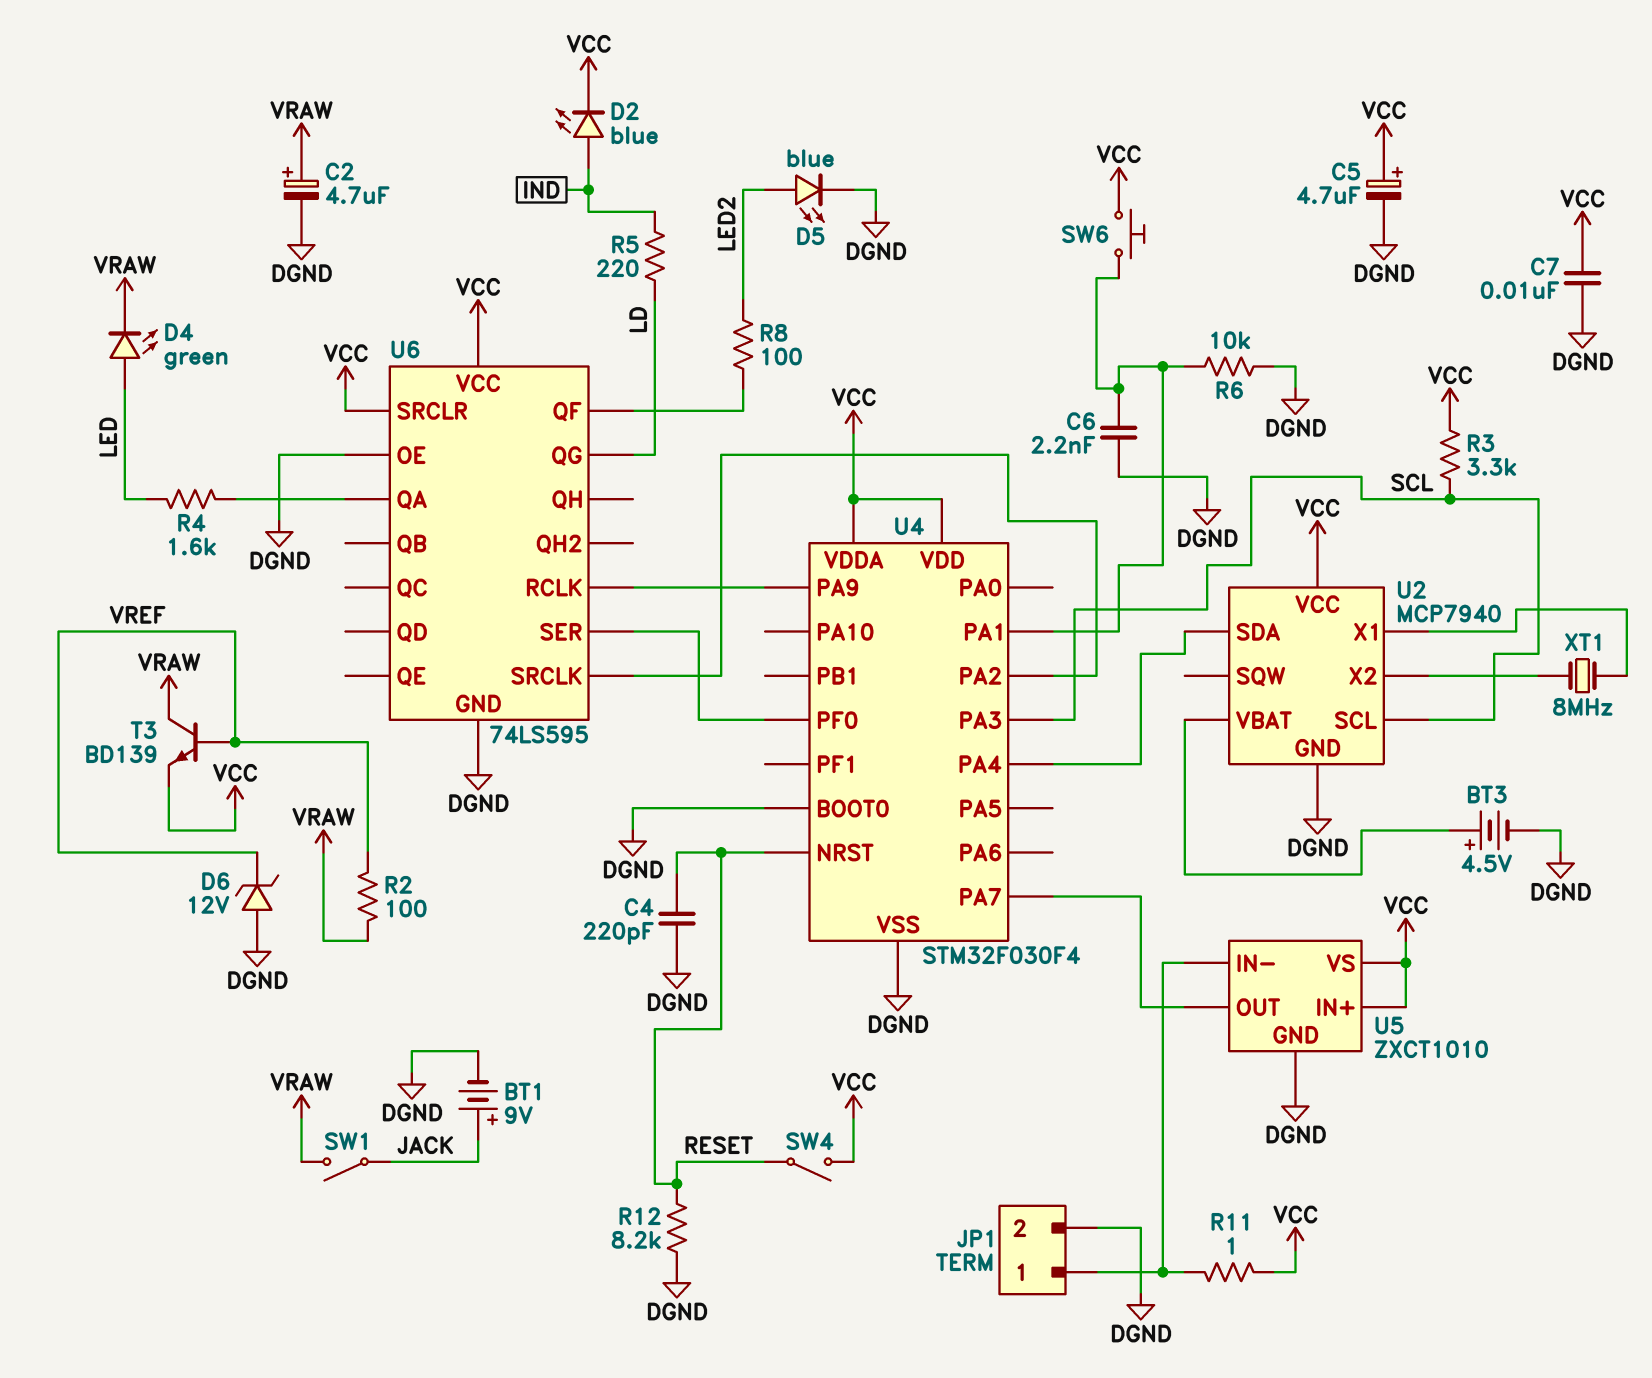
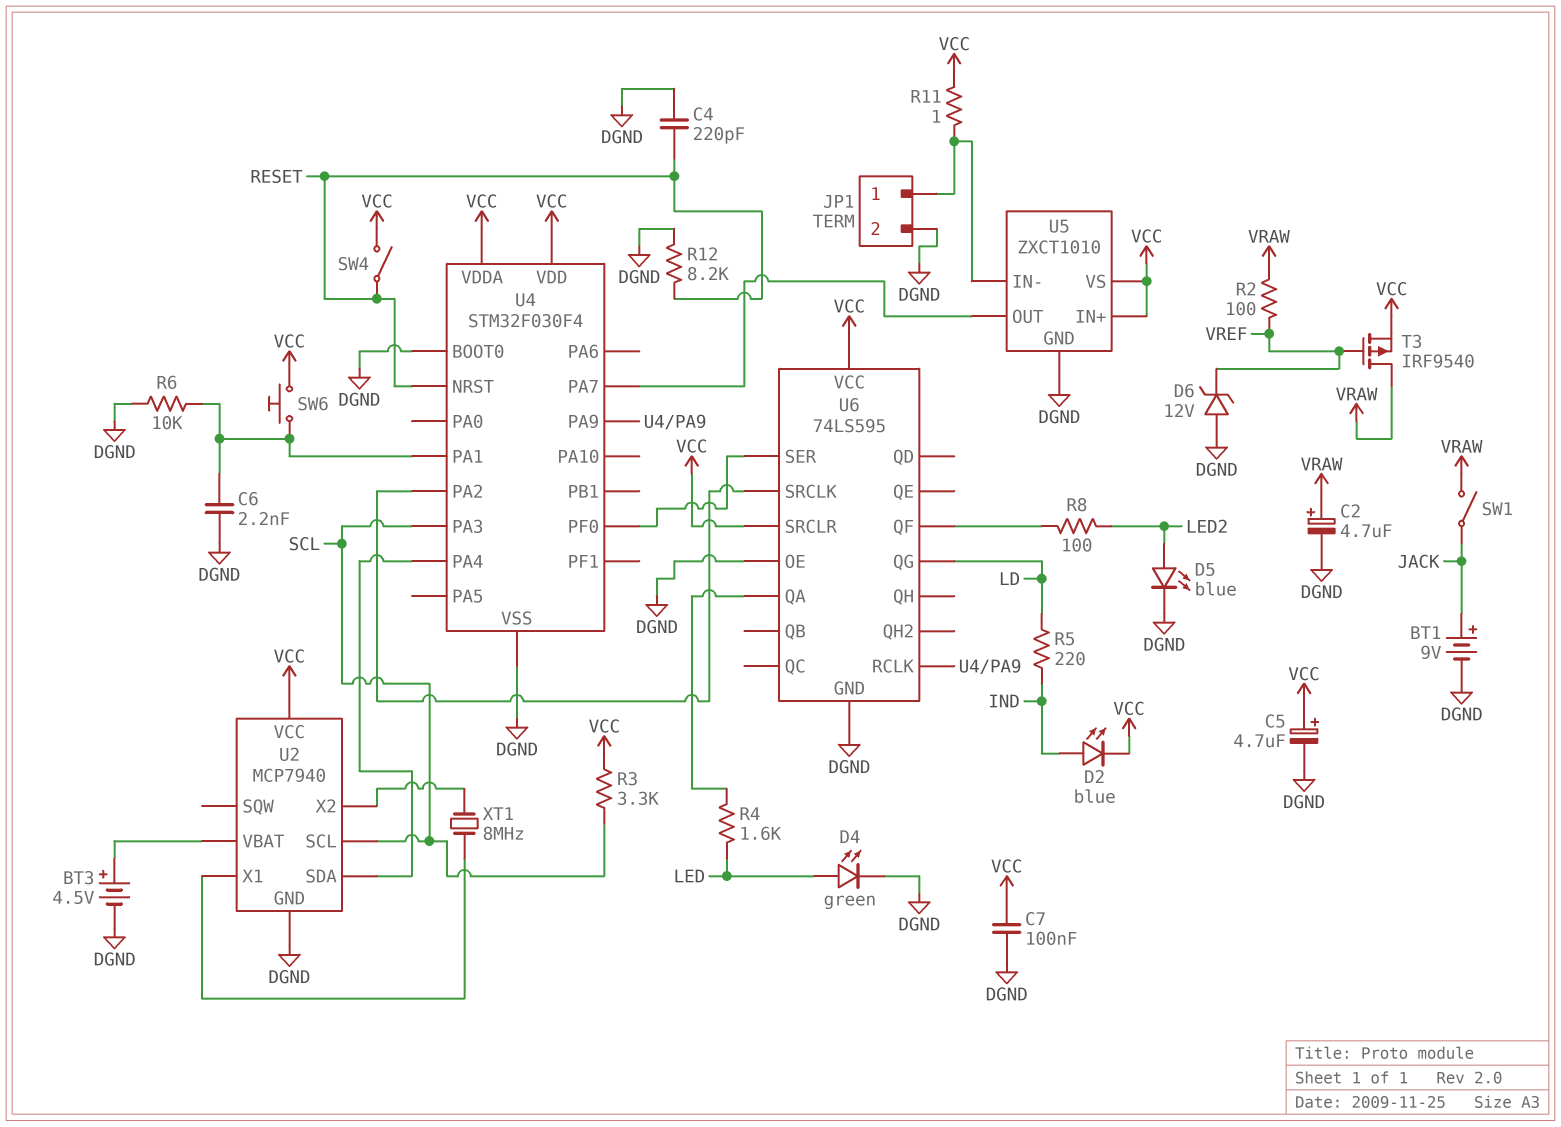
C7: 10nF (DGND, VCC) -> 100nF (DGND, VCC)
D4: LED green (A LED, K VRAW) -> LED green (A LED, K DGND)
T3: NPN BD139 (B VREF, C VRAW, E VCC) -> PMOS IRF9540 (G VREF, D VRAW, S VCC)

